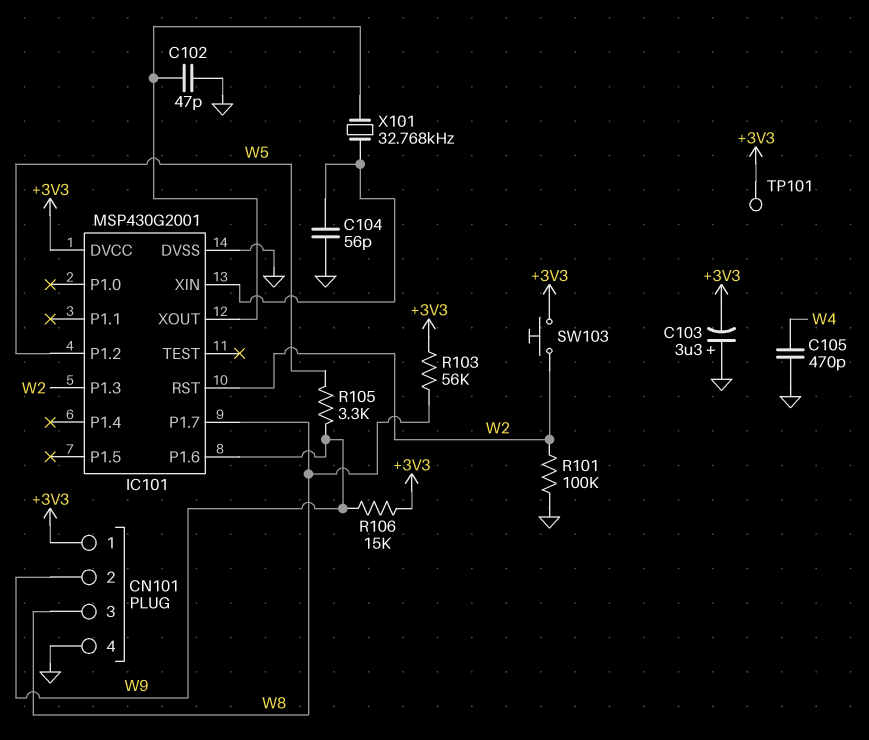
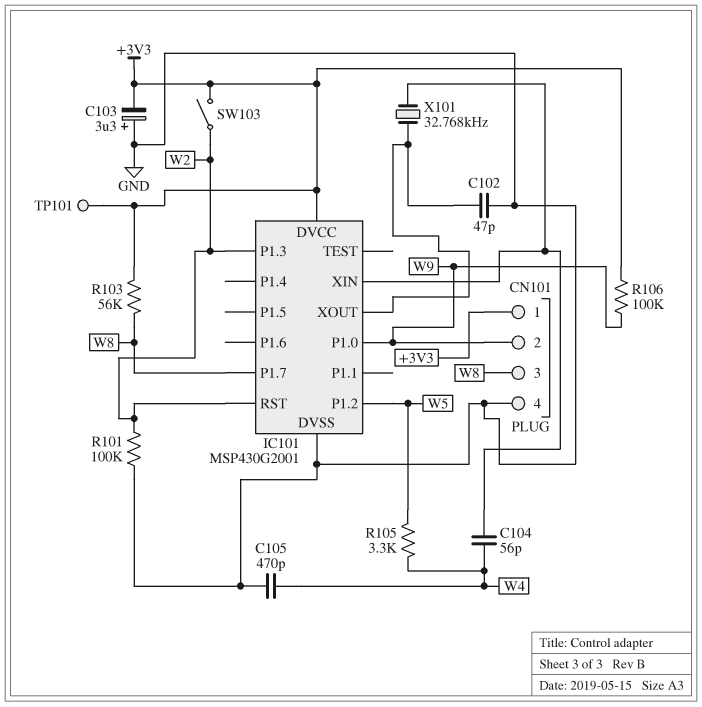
C104: 56pF (GND, IC101/XIN) -> 56pF (IC101/XIN, W4)
IC101 pin P1.0: none -> W9
IC101 pin P1.6: W9 -> none
R105: 3.3k (W5, W9) -> 3.3k (W4, W5)
R106: 15k (+3V3, W9) -> 100k (+3V3, W9)
SW103: button (+3V3, W2) -> switch (+3V3, W2)

